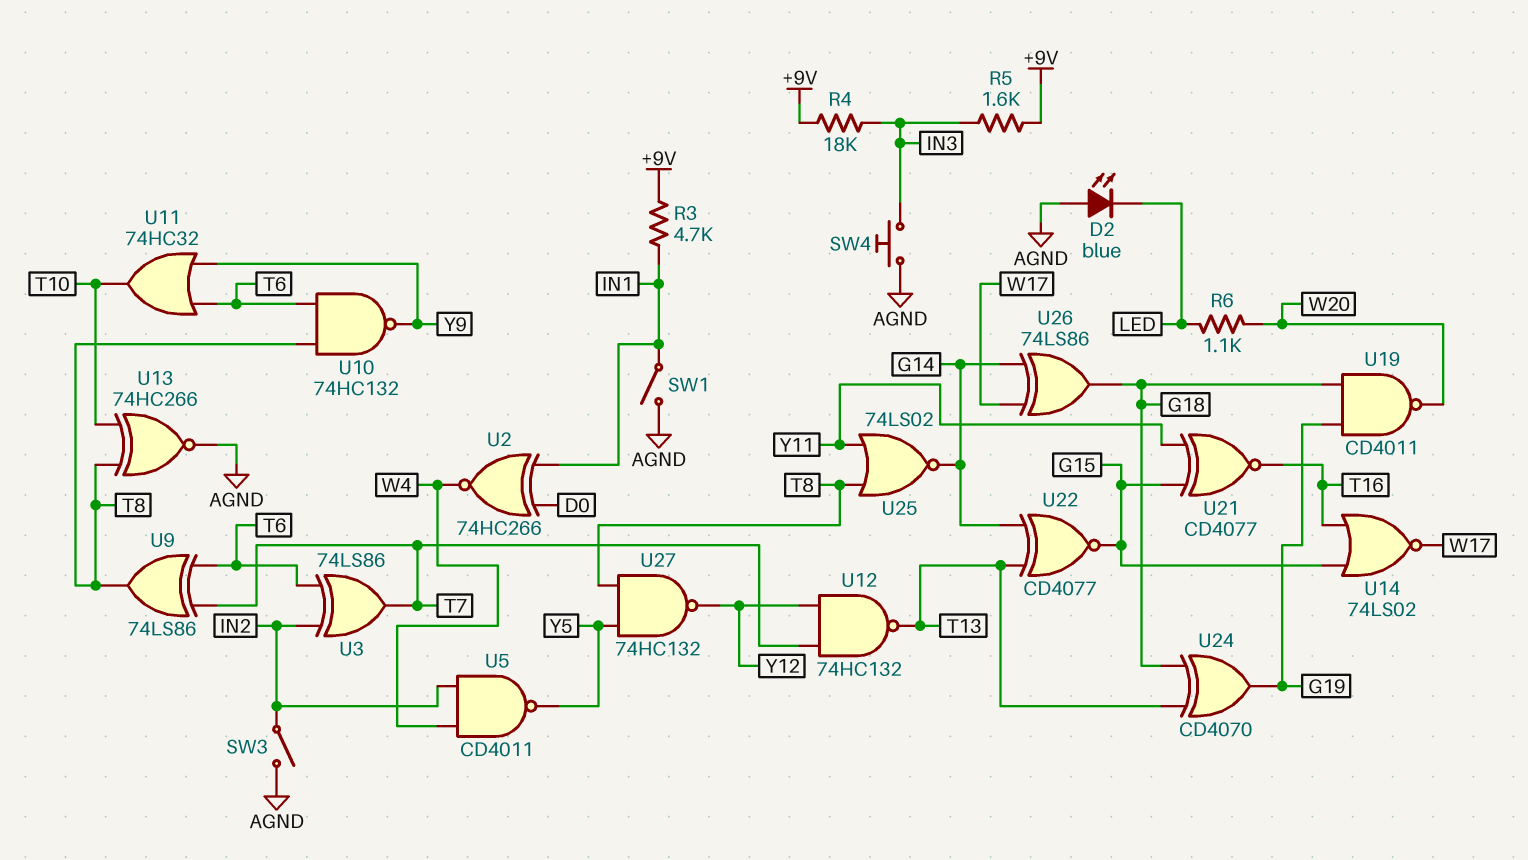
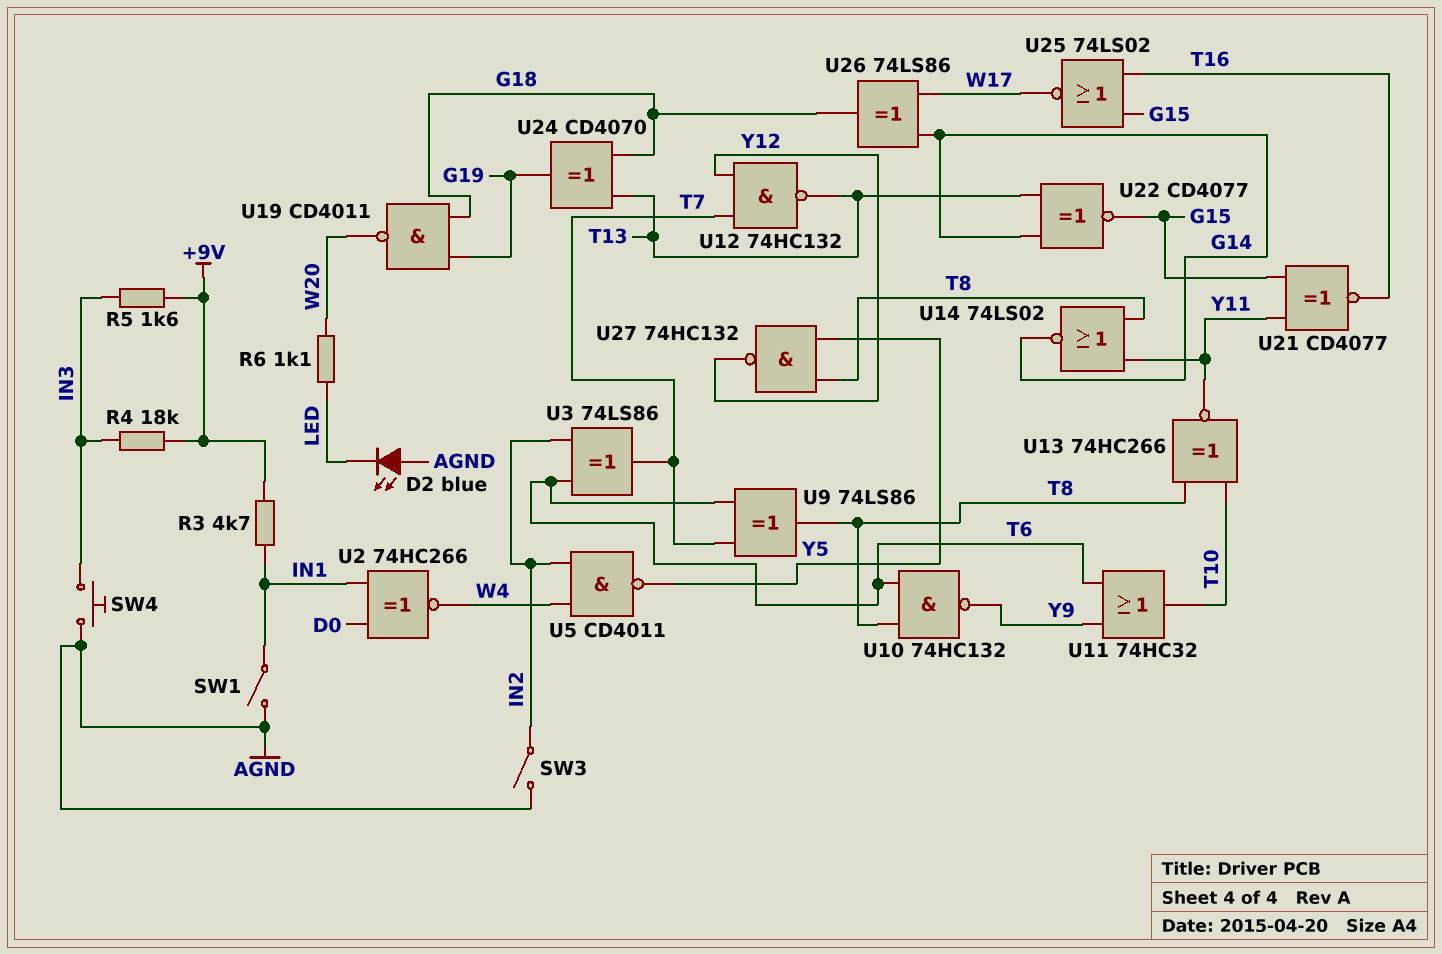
U13: XNOR 74HC266 (in T8, in T10, out AGND) -> XNOR 74HC266 (in T8, in T10, out Y11)
U14: NOR 74LS02 (in G15, in T16, out W17) -> NOR 74LS02 (in T8, in Y11, out G14)
U25: NOR 74LS02 (in T8, in Y11, out G14) -> NOR 74LS02 (in G15, in T16, out W17)

